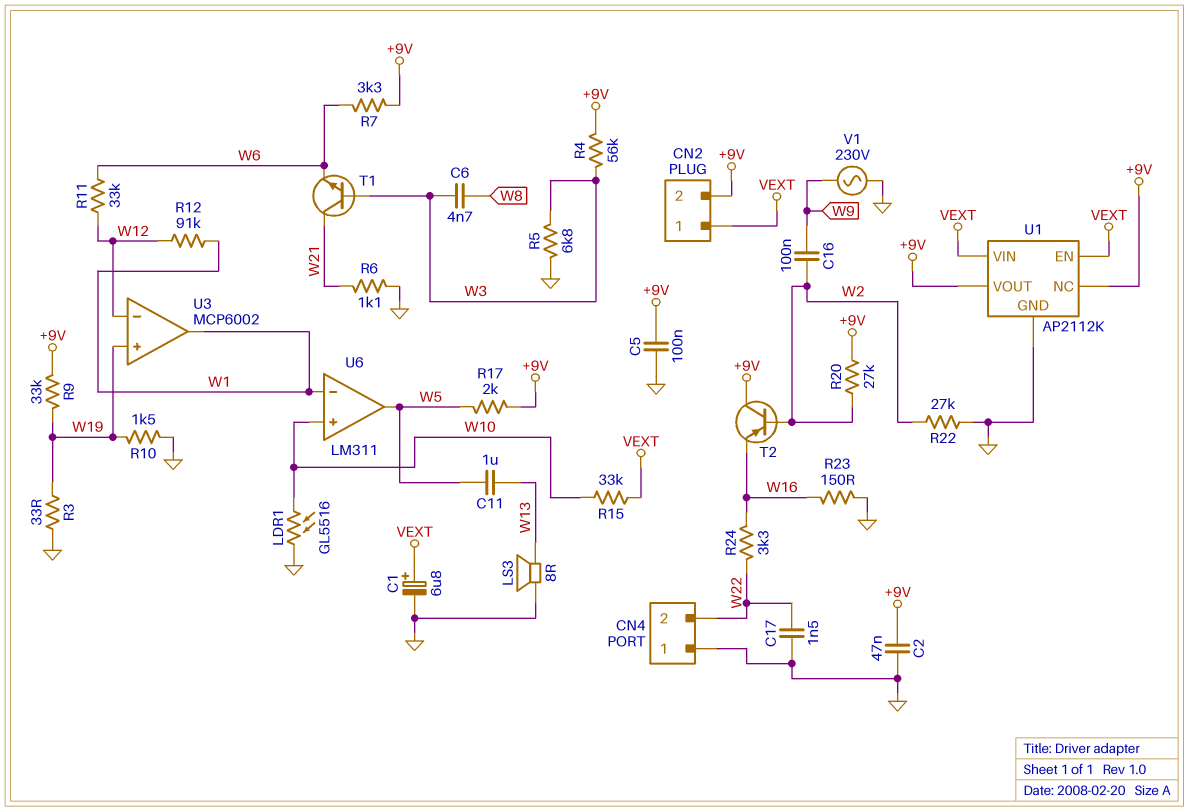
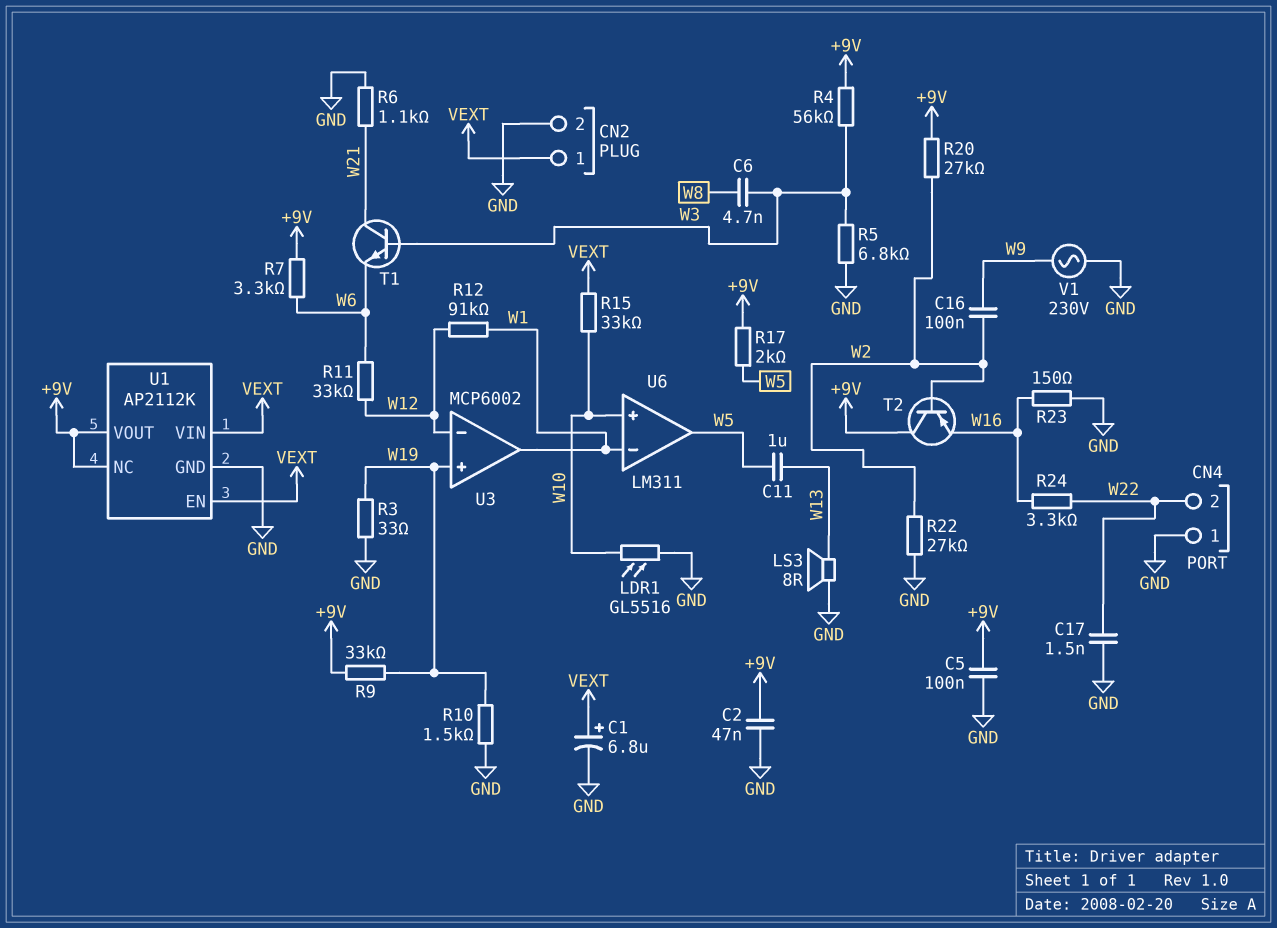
CN2 pin 2: +9V -> GND

